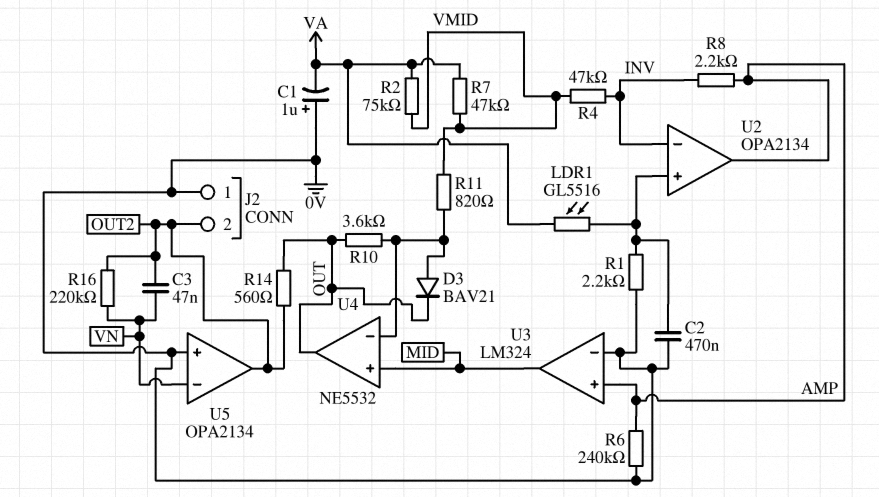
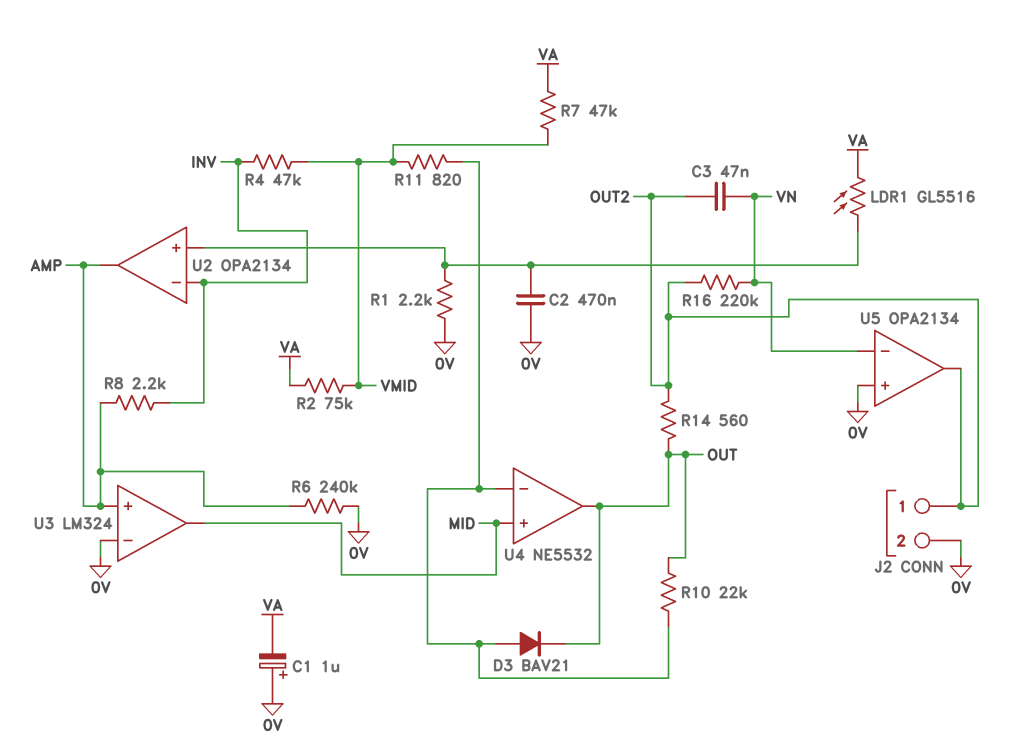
J2 pin 1: 0V -> OUT2
J2 pin 2: OUT2 -> 0V
R10: 3.6k (OUT, U4/in-) -> 22k (OUT, U4/in-)

